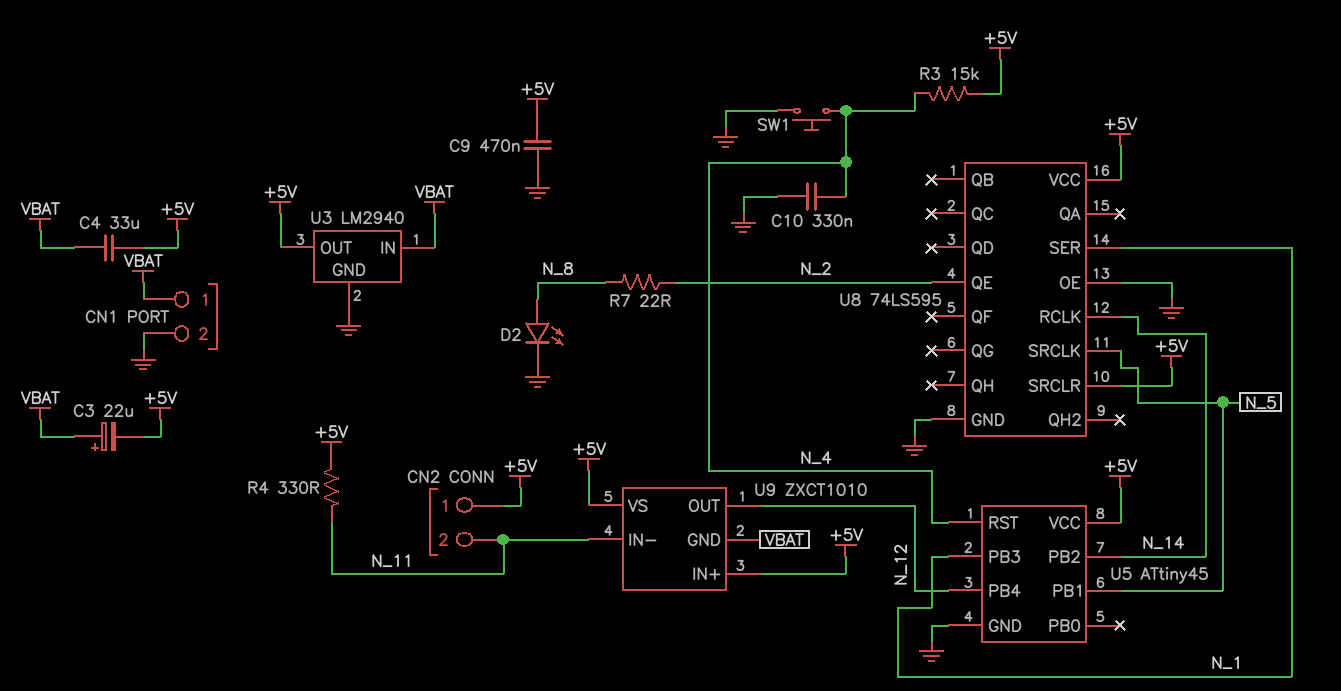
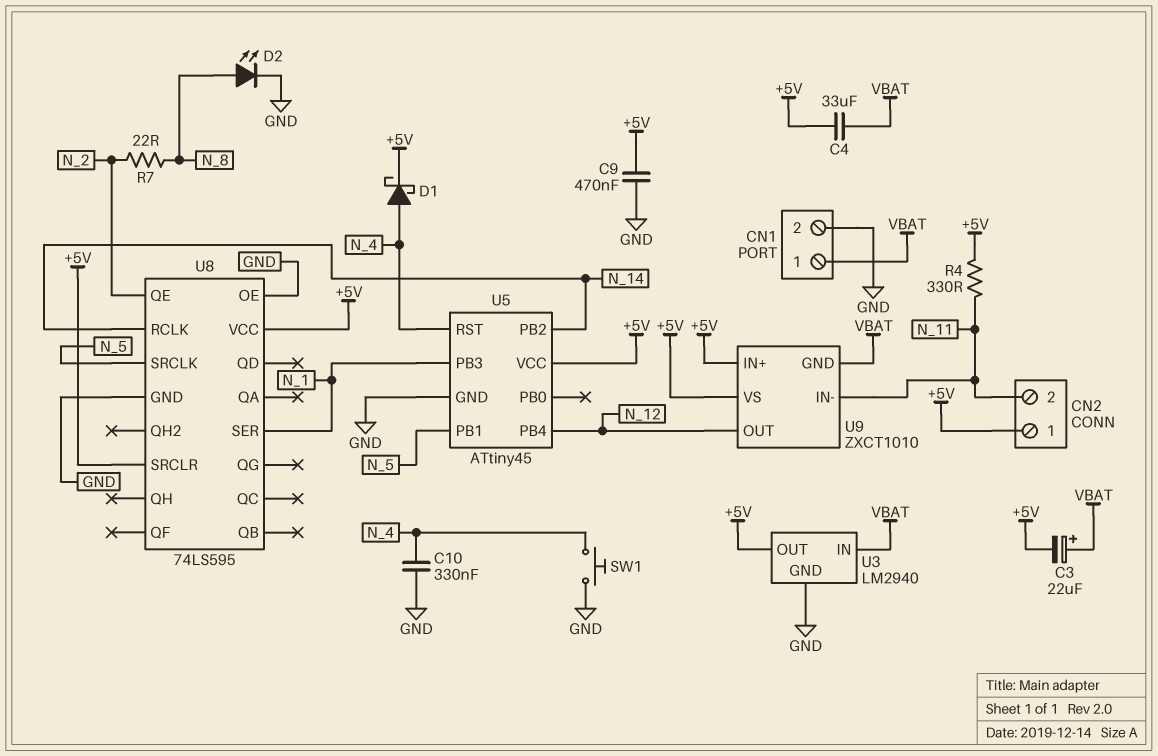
D1: none -> schottky (A N_4, K +5V)
R3: 15k (+5V, N_4) -> none

